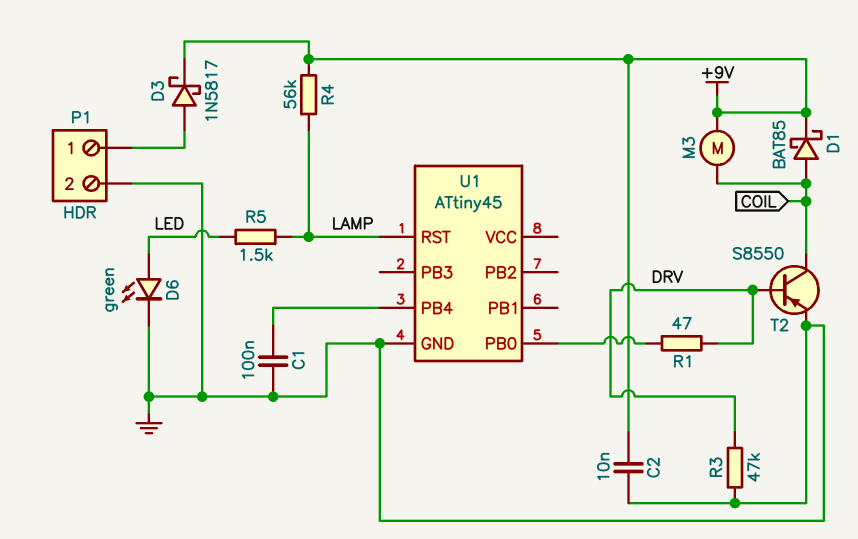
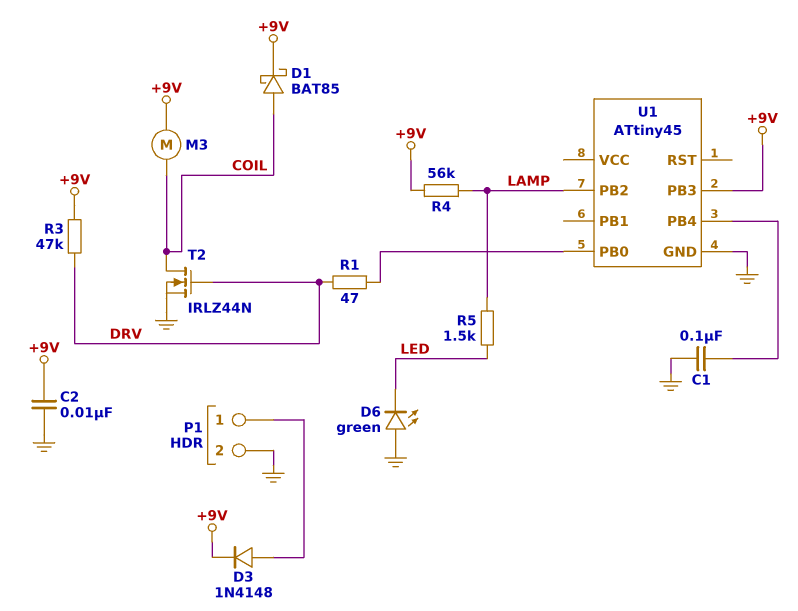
D3: schottky 1N5817 (A P1/1, K +9V) -> diode 1N4148 (A P1/1, K +9V)
D6: LED green (A LED, K GND) -> LED green (A GND, K LED)
R3: 47k (DRV, GND) -> 47k (+9V, DRV)
T2: PNP S8550 (B DRV, C COIL, E GND) -> NMOS IRLZ44N (G DRV, D COIL, S GND)
U1 pin PB2: none -> LAMP
U1 pin PB3: none -> +9V
U1 pin RST: LAMP -> none

